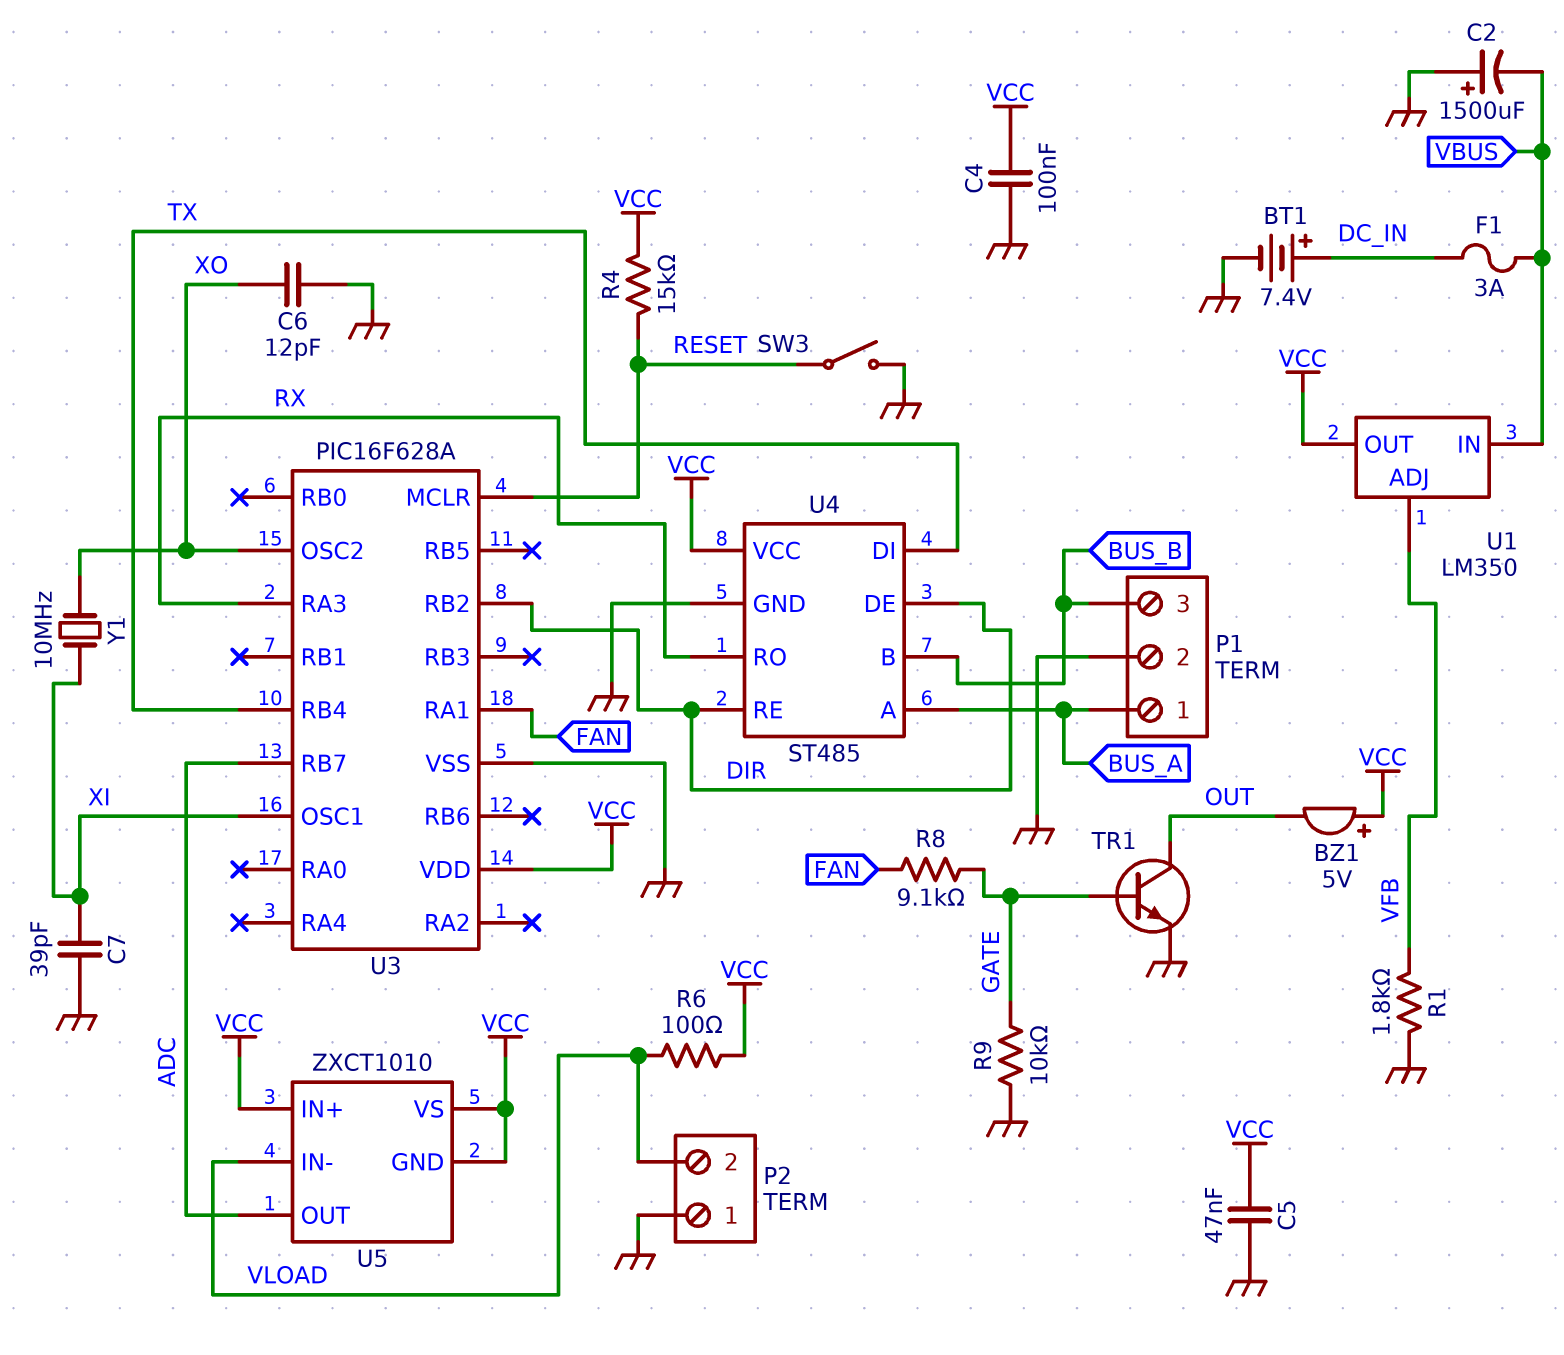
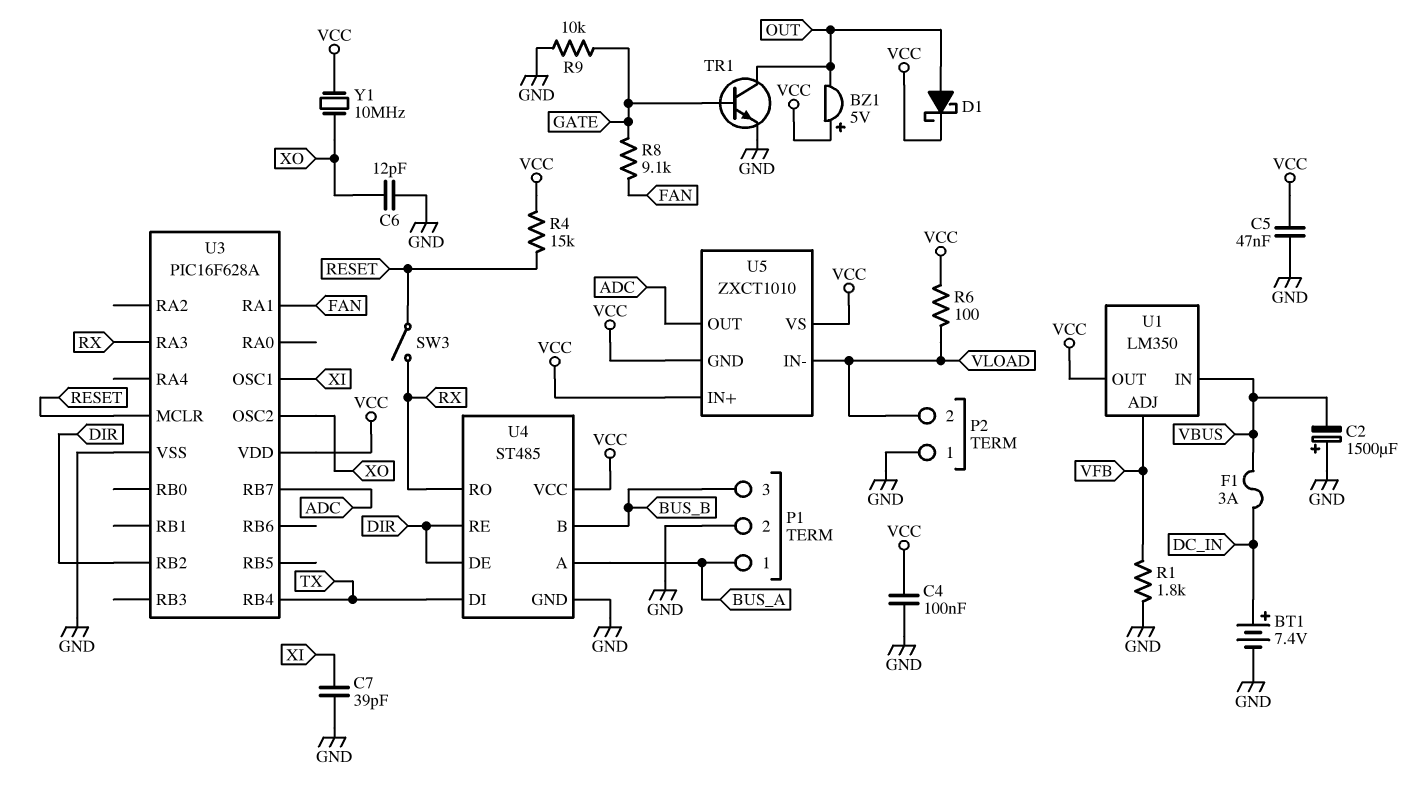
D1: none -> schottky (A OUT, K VCC)
SW3: switch (GND, RESET) -> switch (RESET, RX)
Y1: 10MHz (XI, XO) -> 10MHz (VCC, XO)

